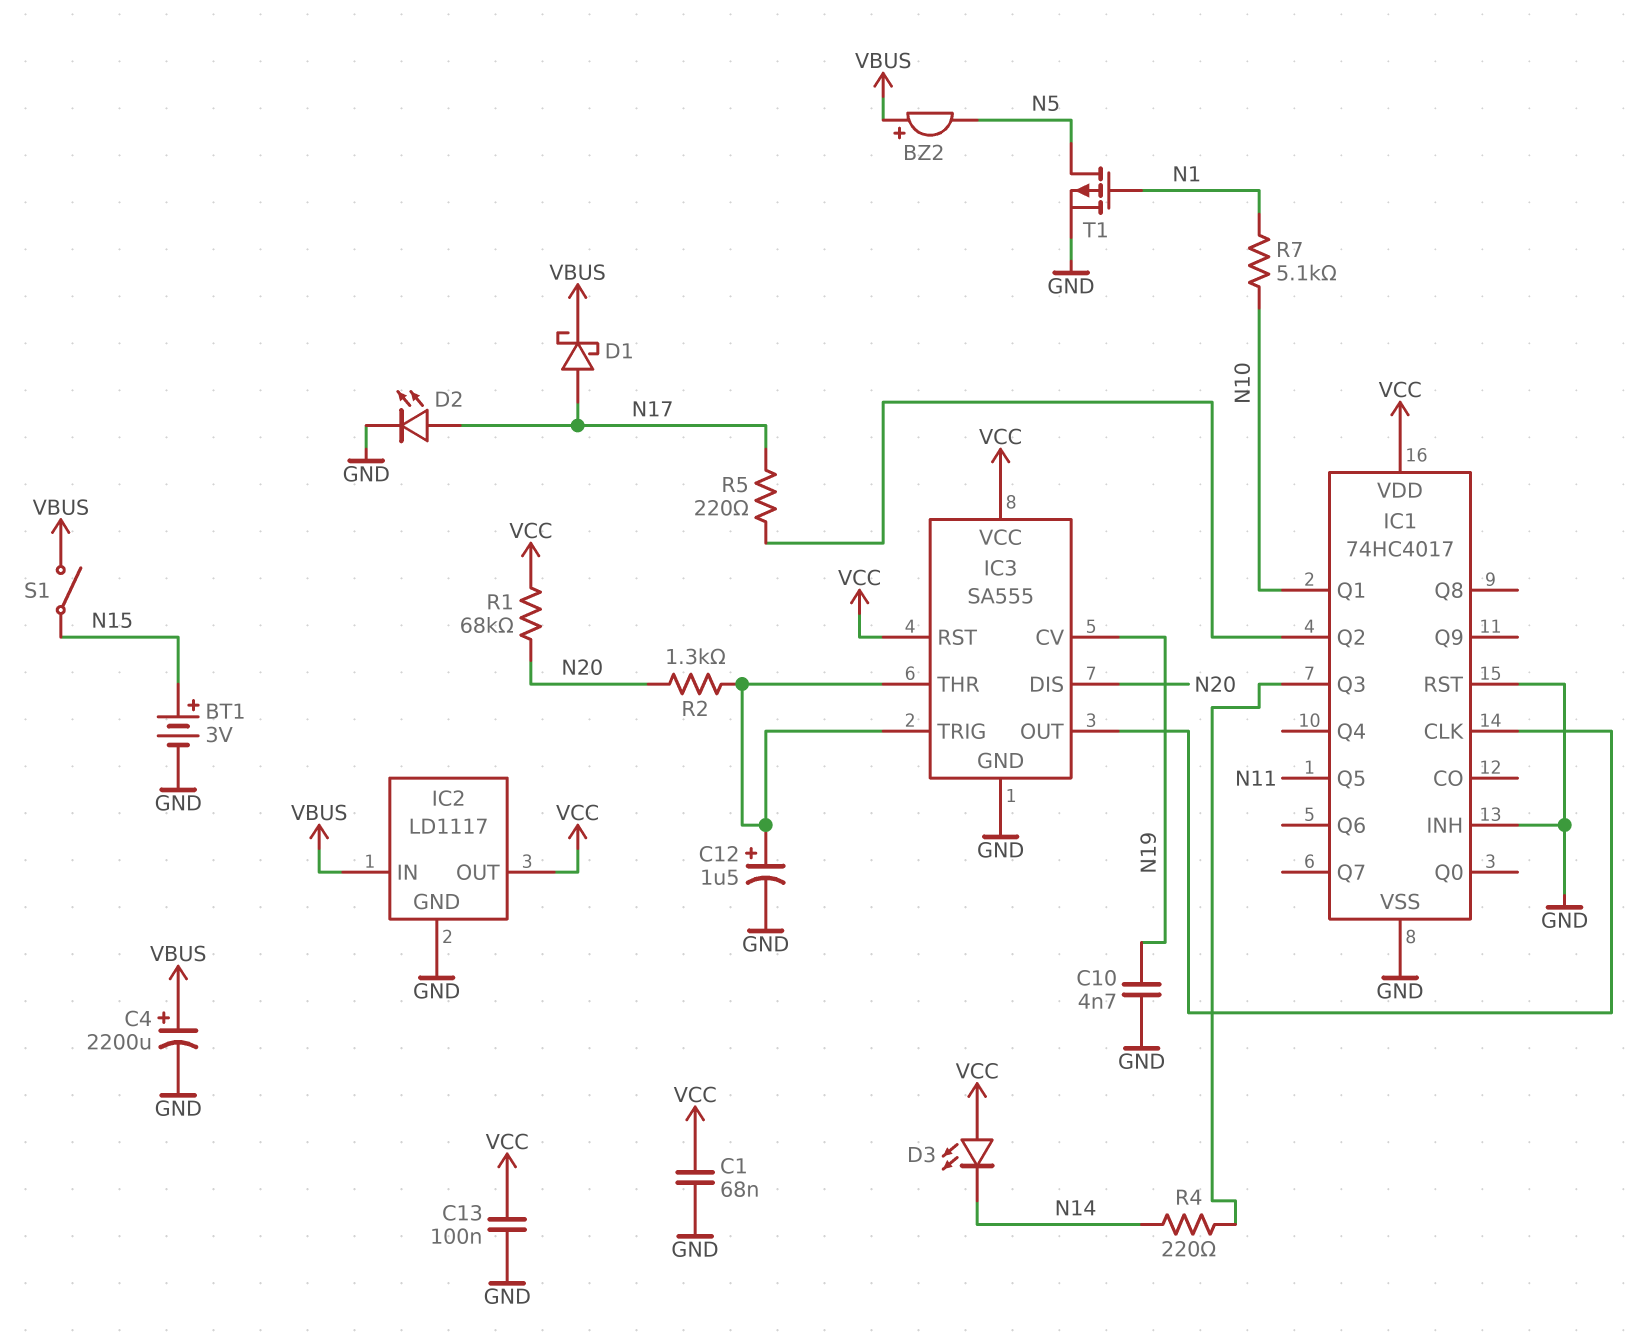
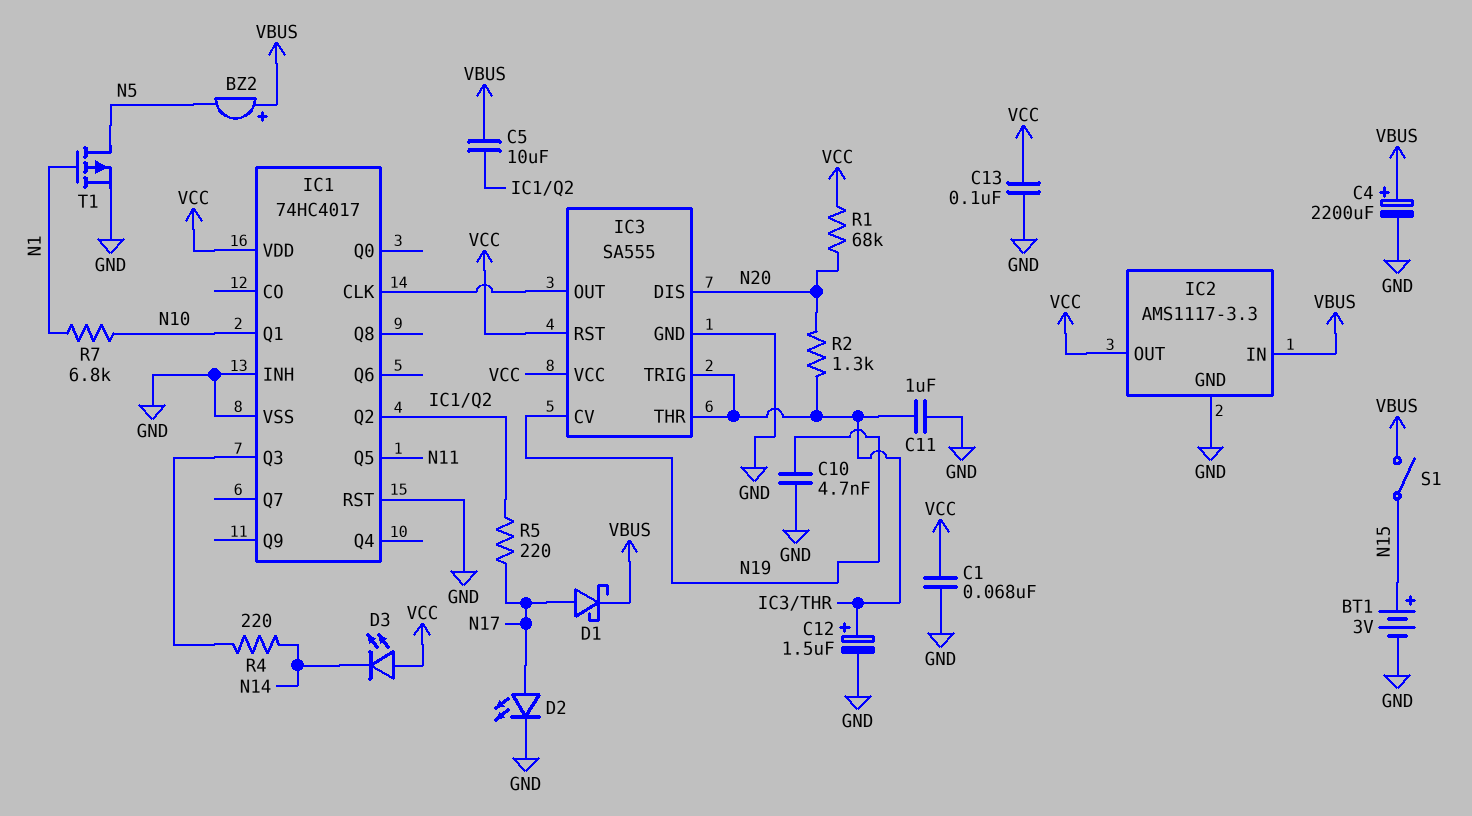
C5: none -> 10uF (IC1/Q2, VBUS)
C11: none -> 1uF (GND, IC3/THR)
IC2: LD1117 -> AMS1117-3.3
R7: 5.1k (N1, N10) -> 6.8k (N1, N10)

